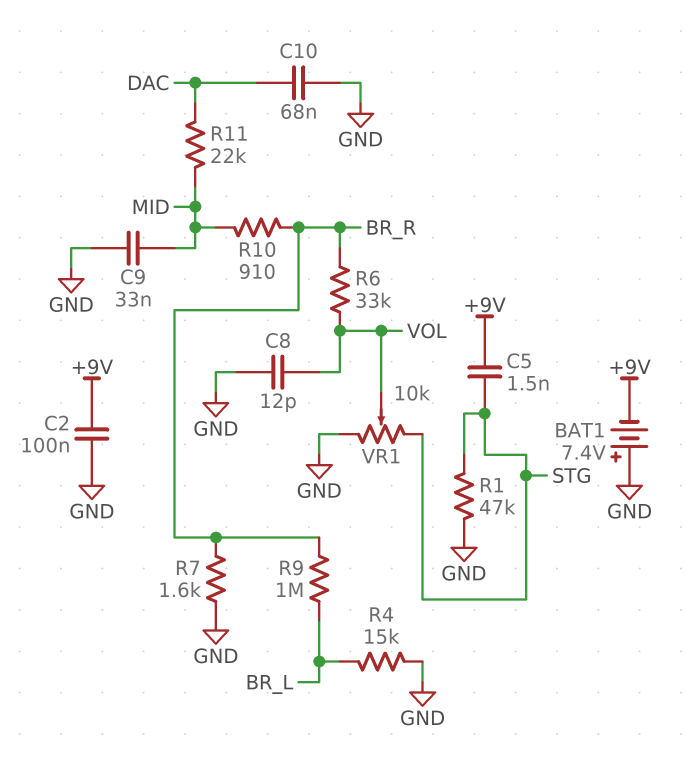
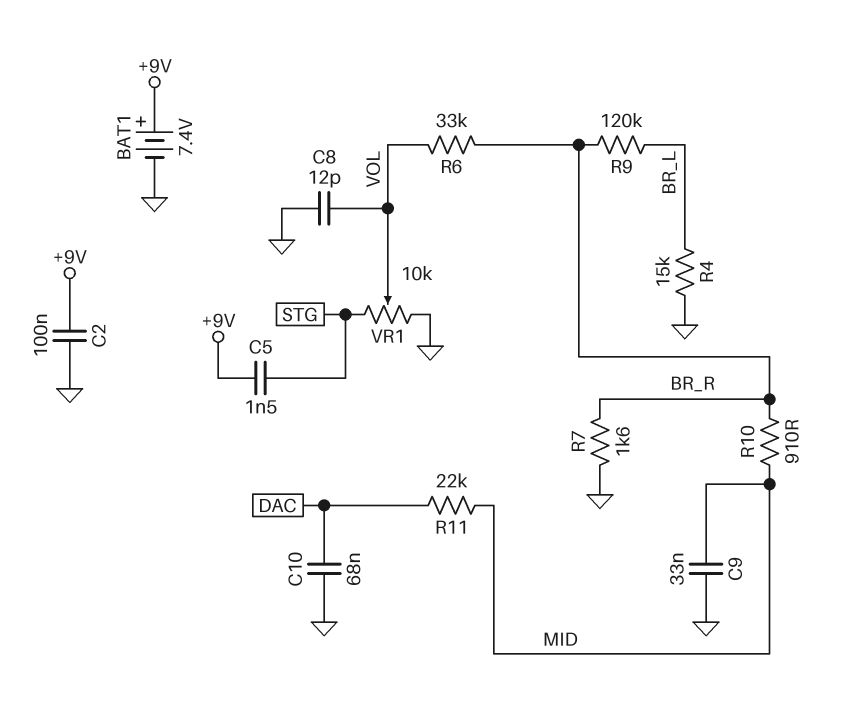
BAT1: 7.4V (plus GND, minus +9V) -> 7.4V (plus +9V, minus GND)
R1: 47k (GND, STG) -> none
R9: 1M (BR_L, BR_R) -> 120k (BR_L, BR_R)

